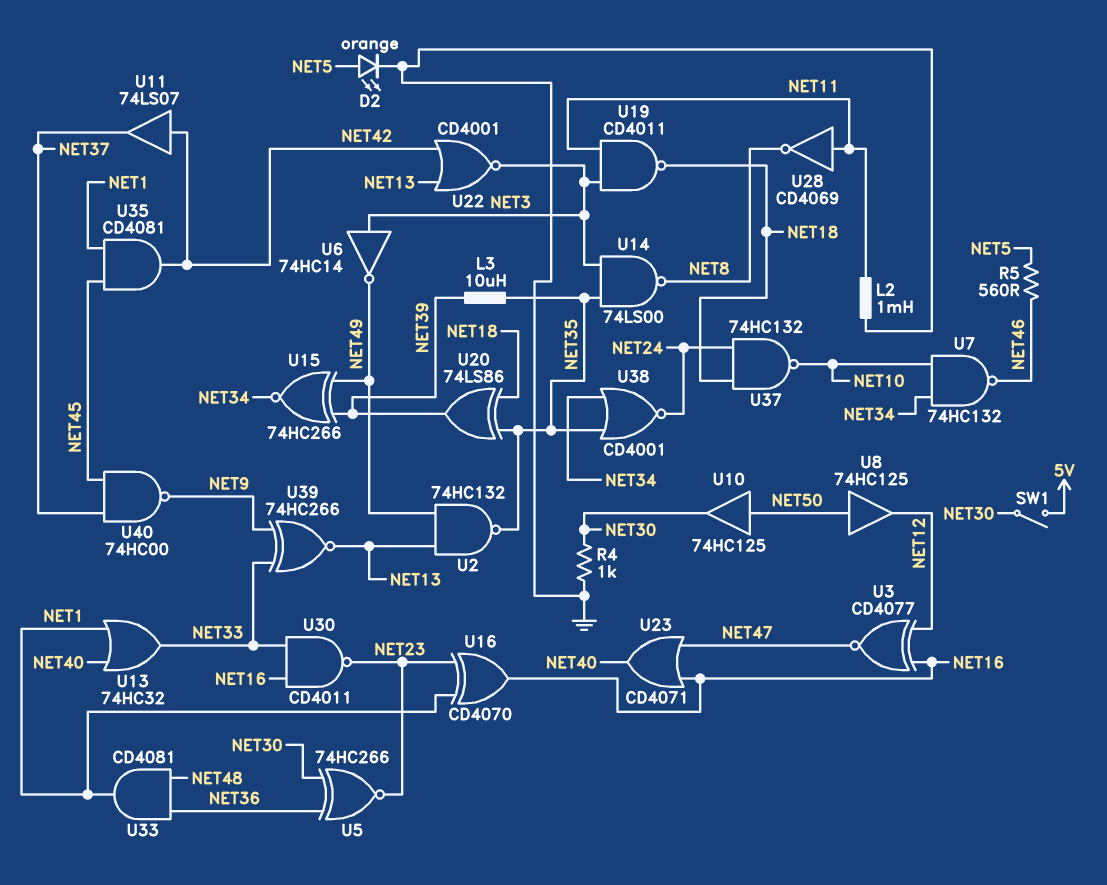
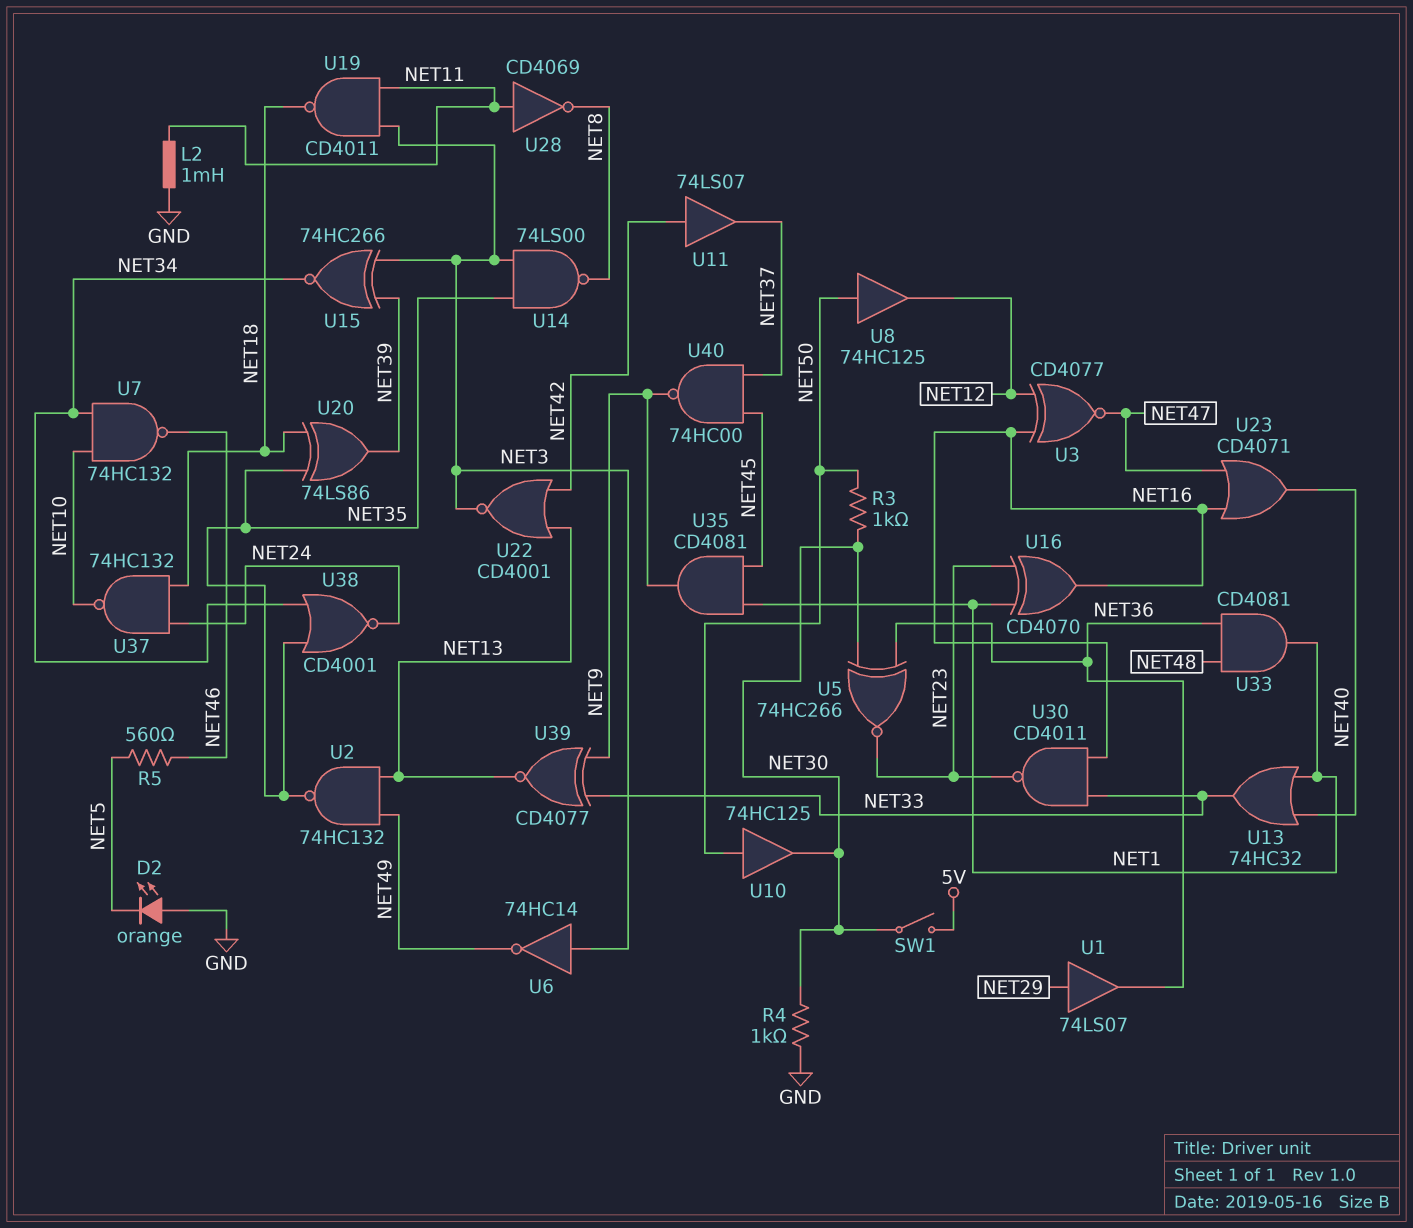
D2: LED orange (A NET5, K GND) -> LED orange (A GND, K NET5)
L3: 10uH (NET35, NET39) -> none
R3: none -> 1k (NET30, NET50)
U1: none -> buffer 74LS07 (in NET29, out NET36)
U15: XNOR 74HC266 (in NET39, in NET49, out NET34) -> XNOR 74HC266 (in NET3, in NET39, out NET34)
U35: AND CD4081 (in NET1, in NET45, out NET42) -> AND CD4081 (in NET1, in NET45, out NET9)
U39: XNOR 74HC266 (in NET9, in NET33, out NET13) -> XNOR CD4077 (in NET9, in NET33, out NET13)

